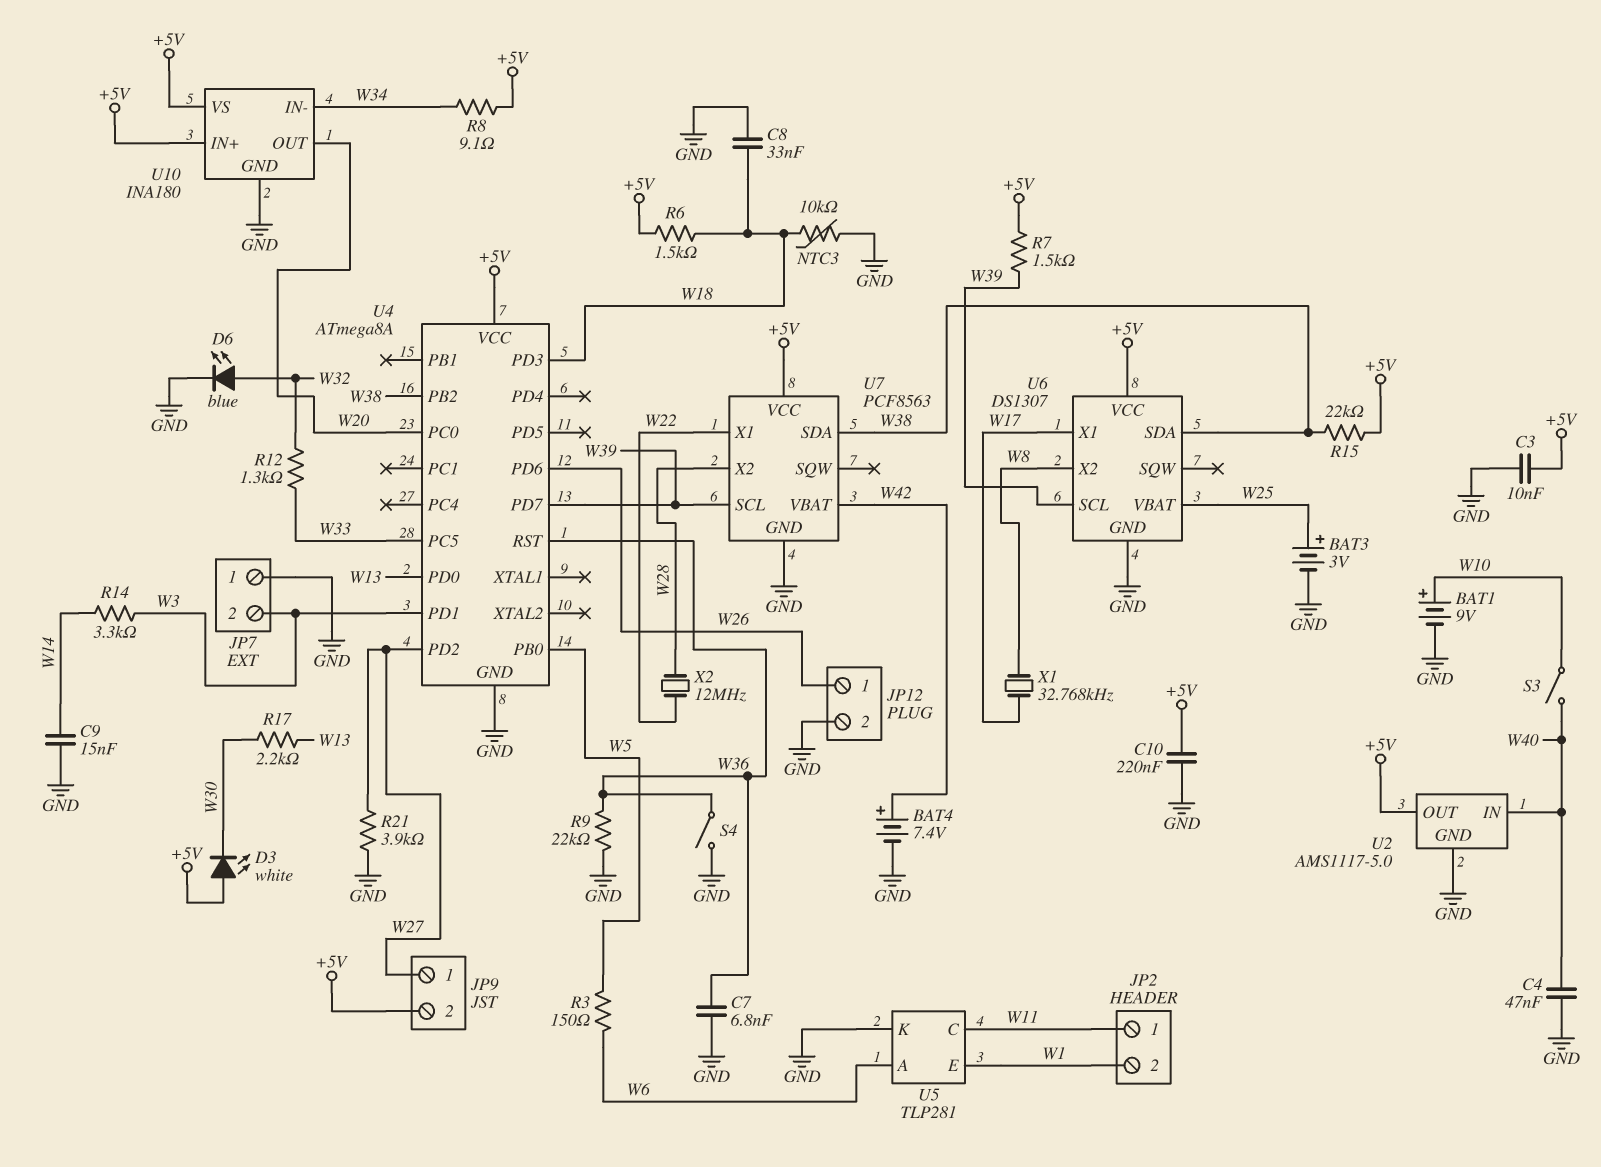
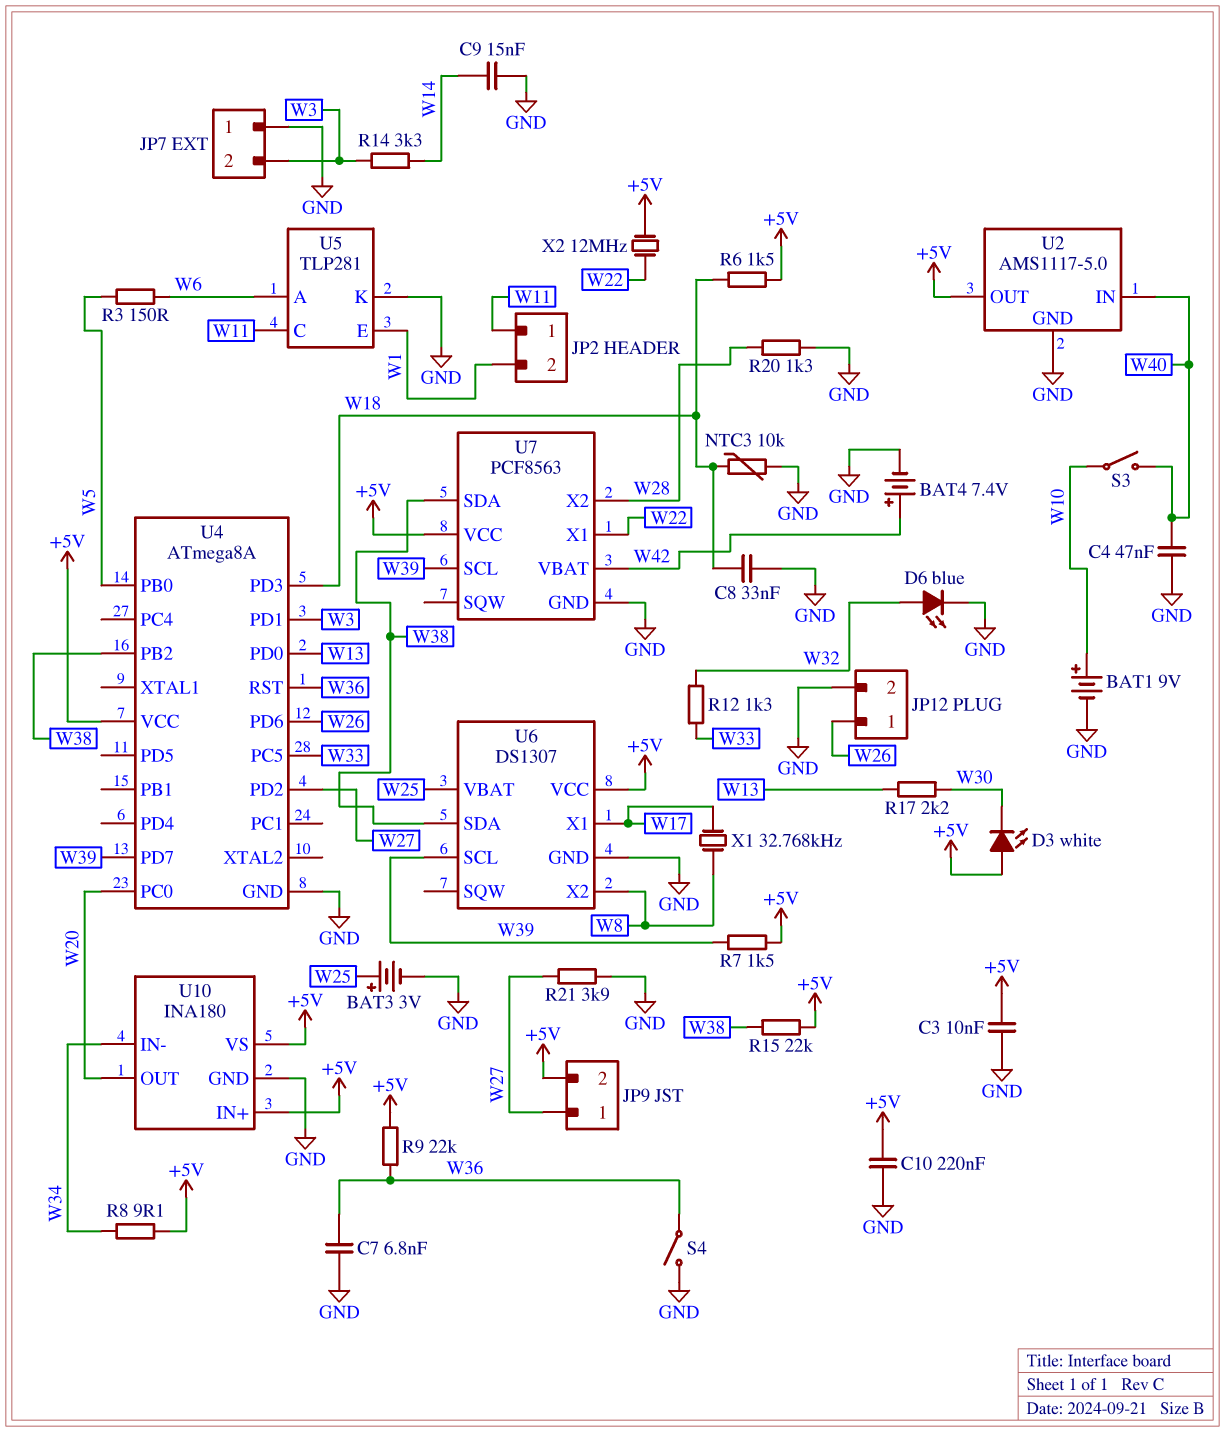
R9: 22k (GND, W36) -> 22k (+5V, W36)
R20: none -> 1.3k (GND, W28)
X2: 12MHz (W22, W28) -> 12MHz (+5V, W22)

